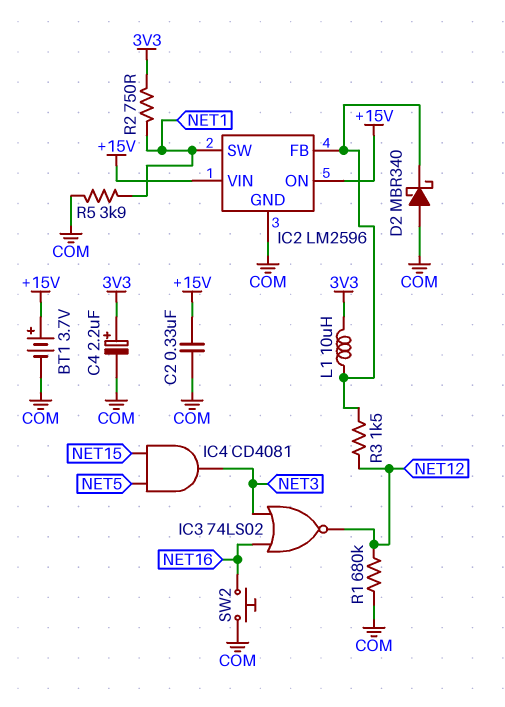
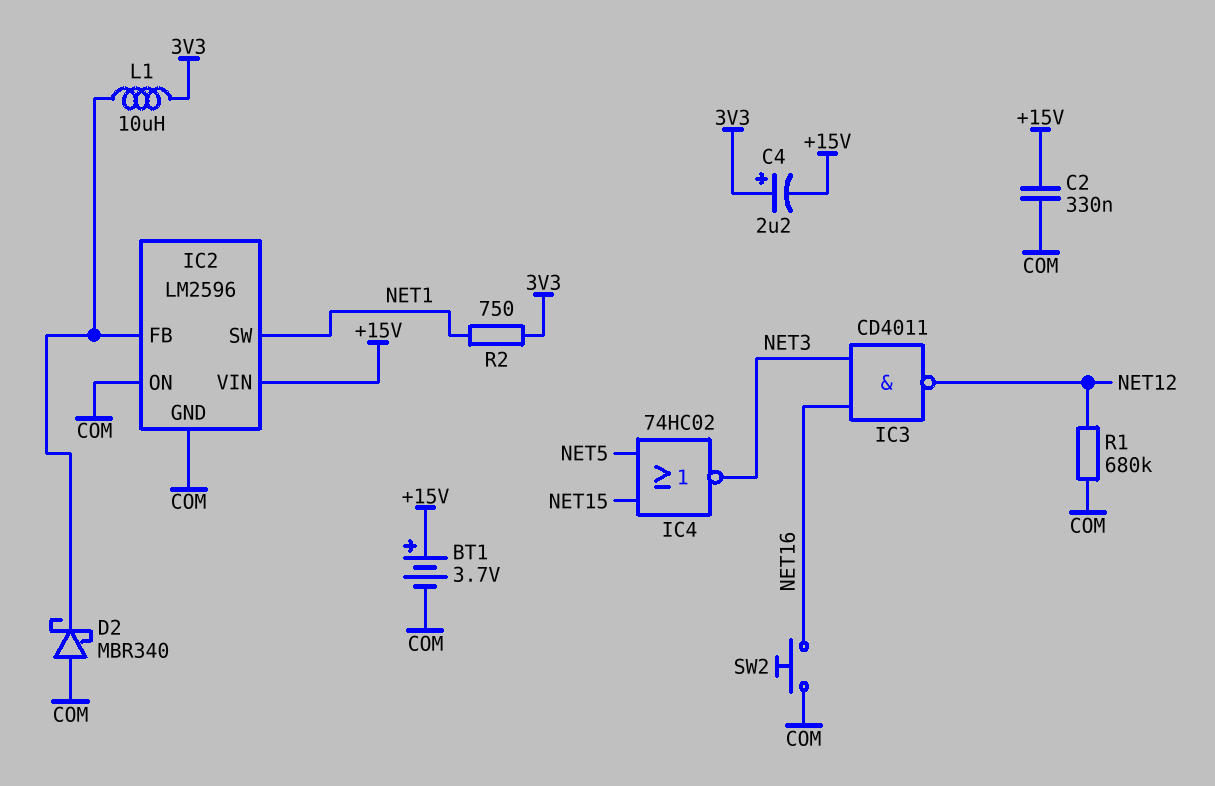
C4: 2.2uF (plus 3V3, minus COM) -> 2.2uF (plus 3V3, minus +15V)
IC2 pin ON: +15V -> COM
IC3: NOR 74LS02 (in NET3, in NET16, out NET12) -> NAND CD4011 (in NET3, in NET16, out NET12)
IC4: AND CD4081 (in NET5, in NET15, out NET3) -> NOR 74HC02 (in NET5, in NET15, out NET3)
R3: 1.5k (IC2/FB, NET12) -> none
R5: 3.9k (COM, NET1) -> none

